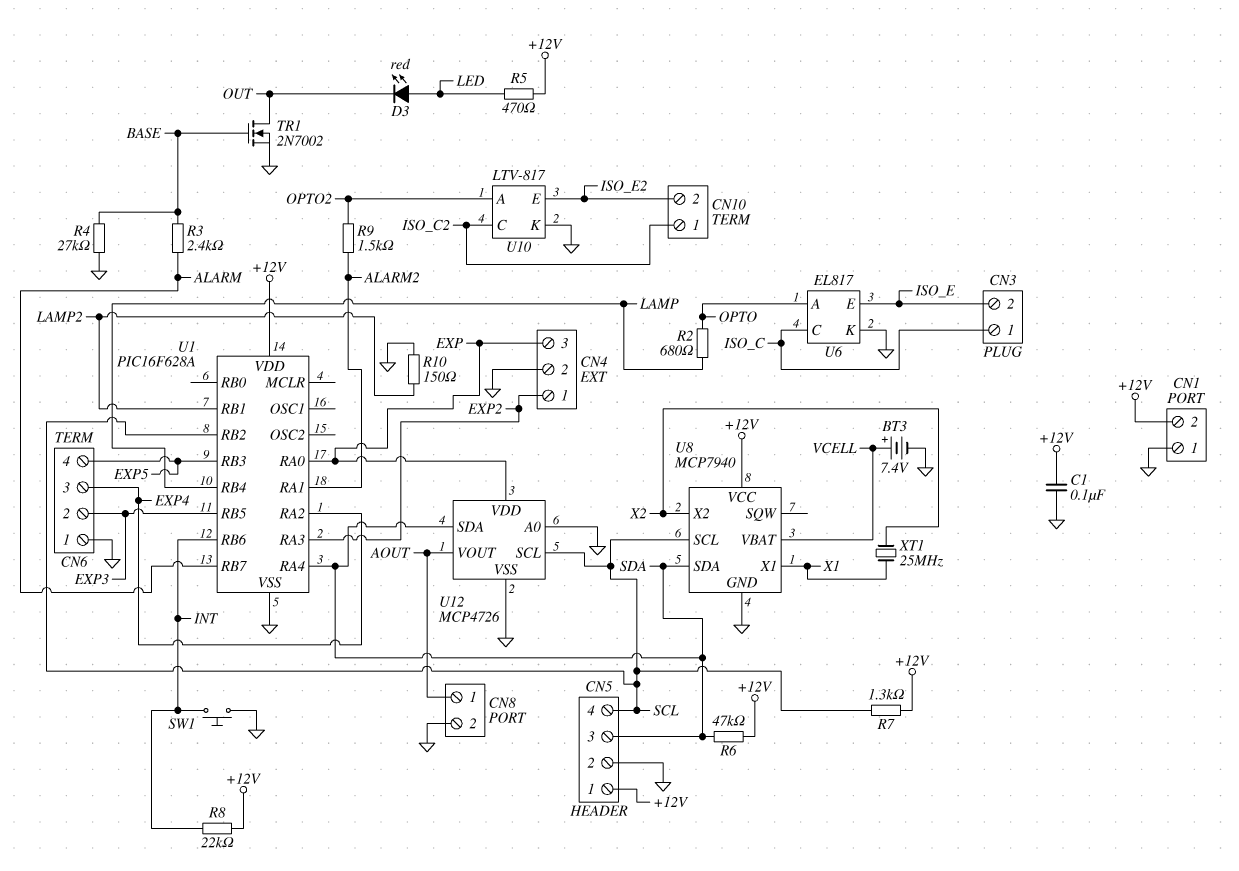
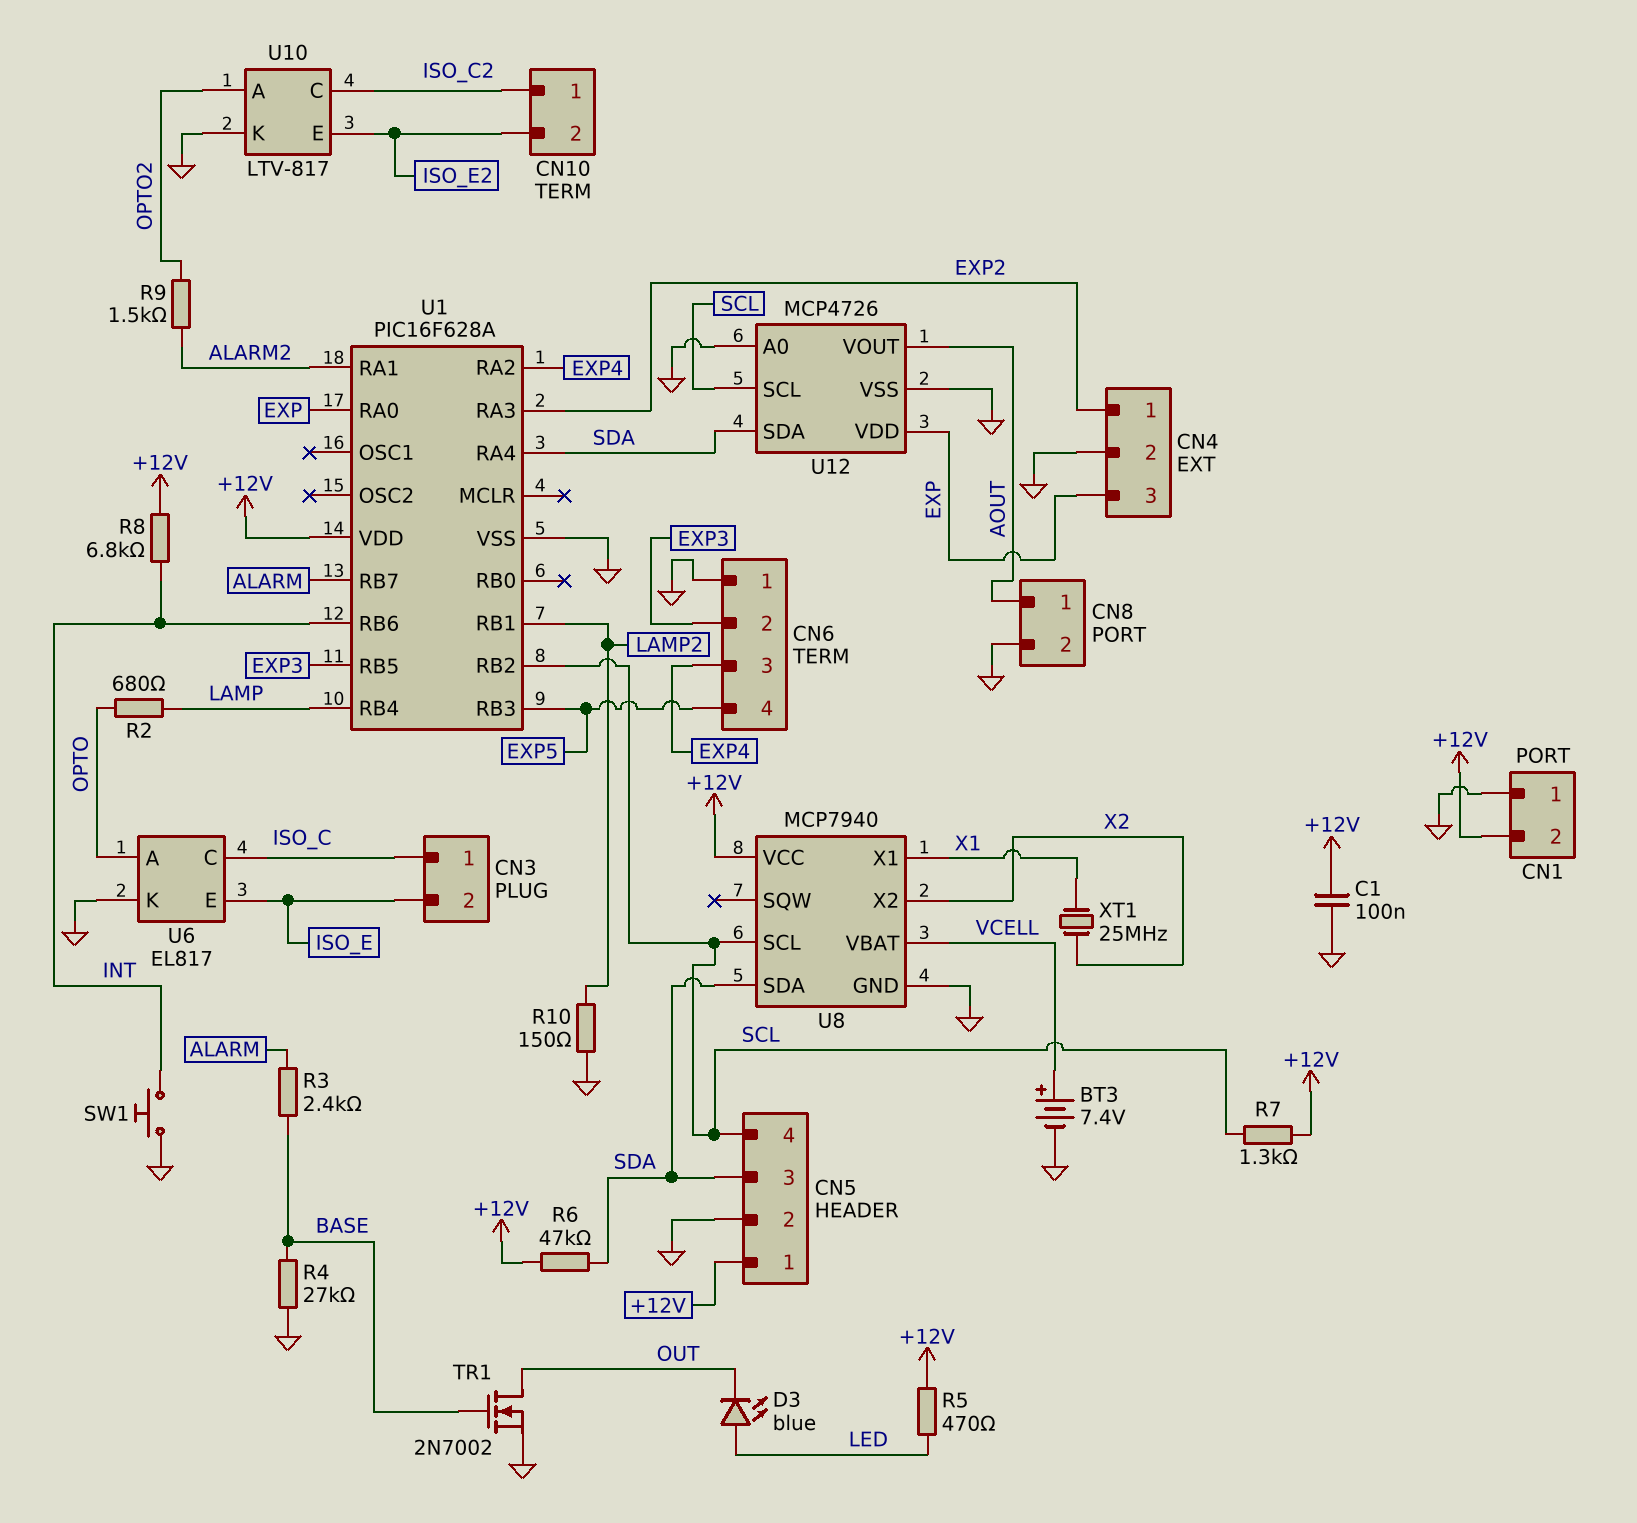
D3: LED red (A LED, K OUT) -> LED blue (A LED, K OUT)
R8: 22k (+12V, INT) -> 6.8k (+12V, INT)

